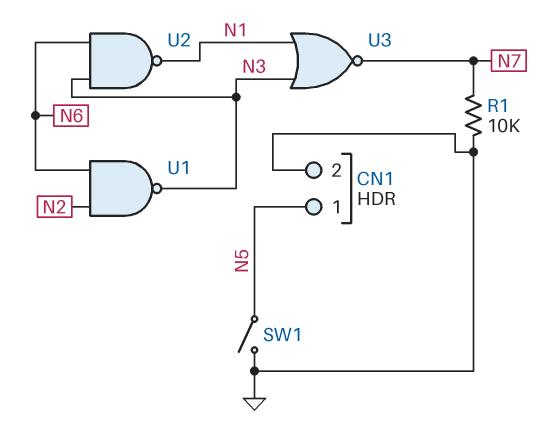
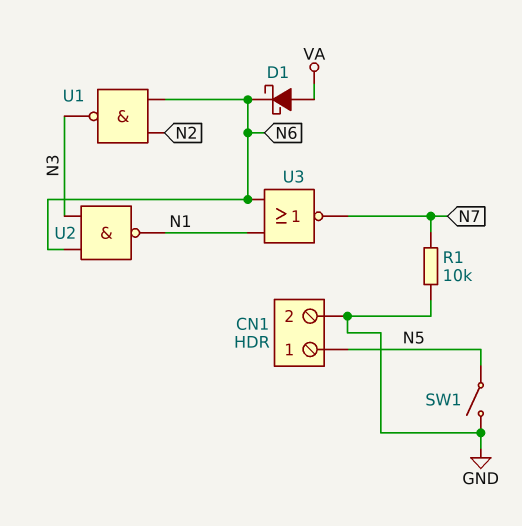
D1: none -> schottky (A VA, K N6)
U3: NOR (in N1, in N3, out N7) -> NOR (in N1, in N6, out N7)

